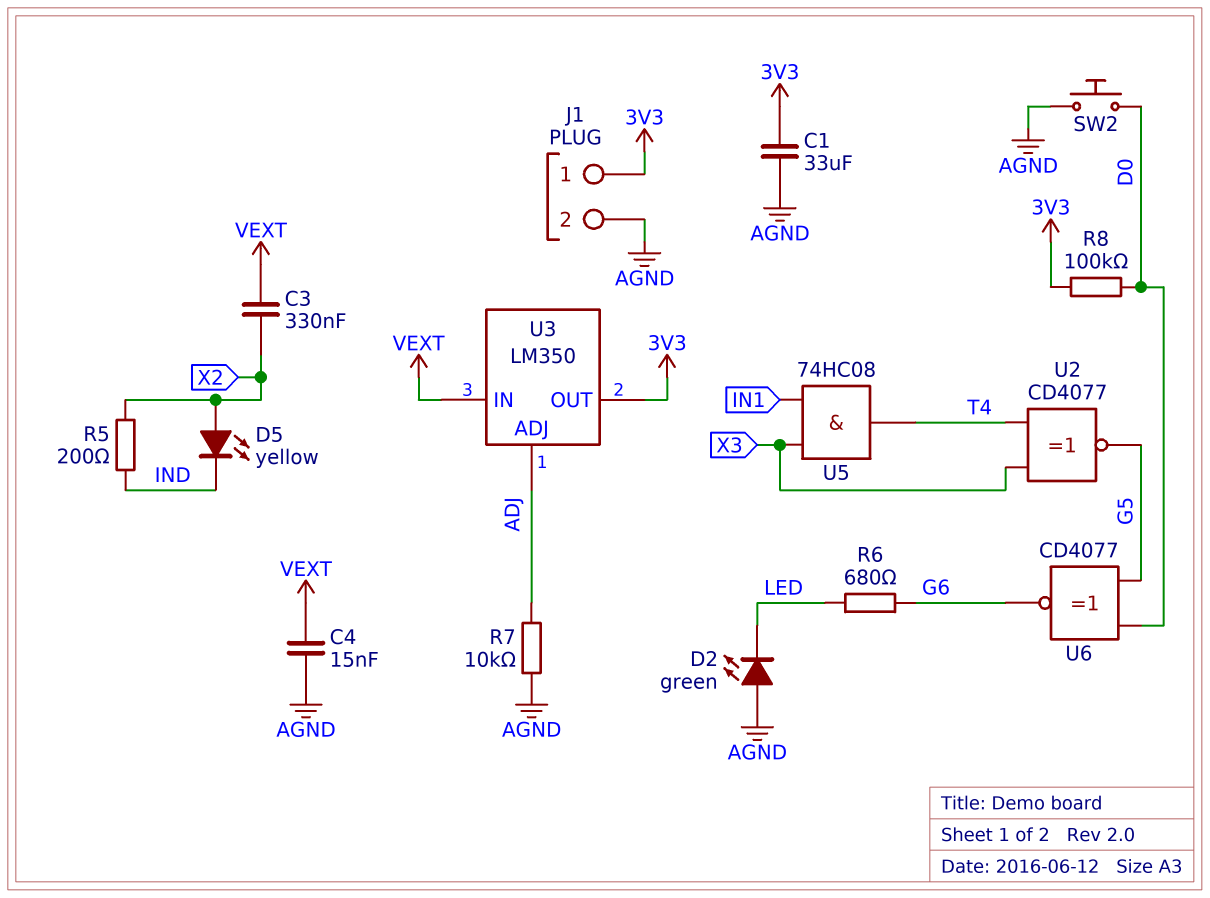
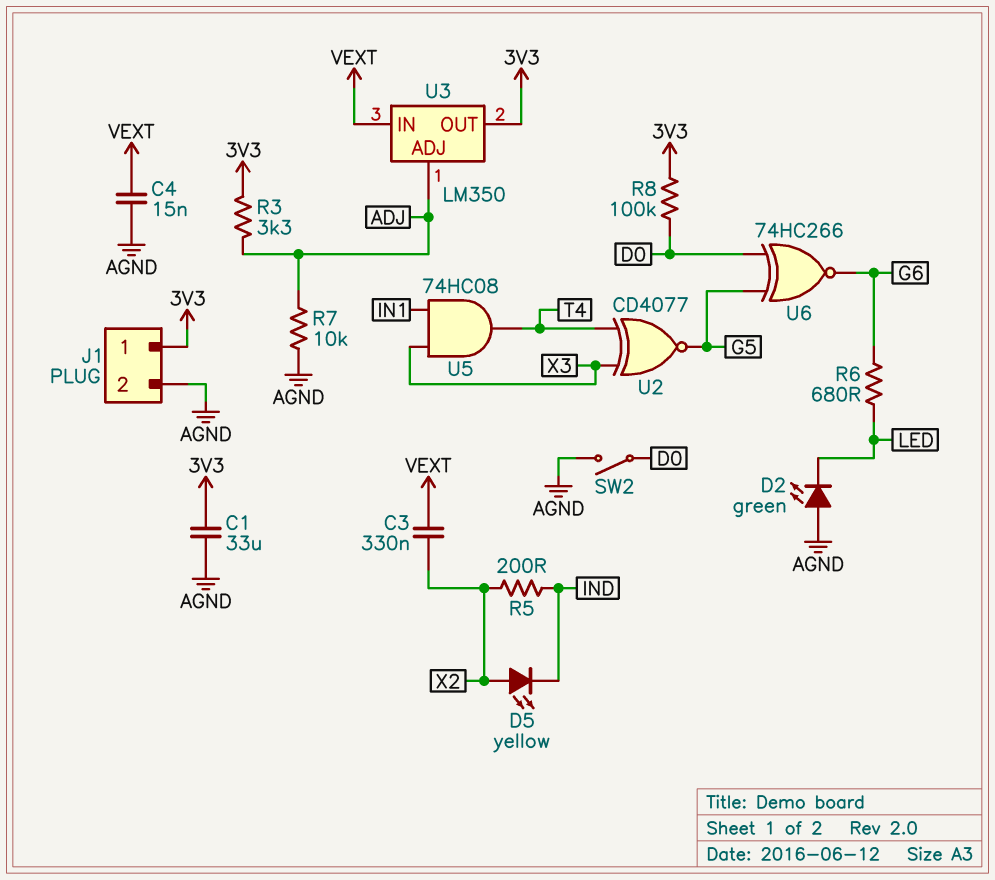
R3: none -> 3.3k (3V3, ADJ)
SW2: button (AGND, D0) -> switch (AGND, D0)
U6: XNOR CD4077 (in D0, in G5, out G6) -> XNOR 74HC266 (in D0, in G5, out G6)

